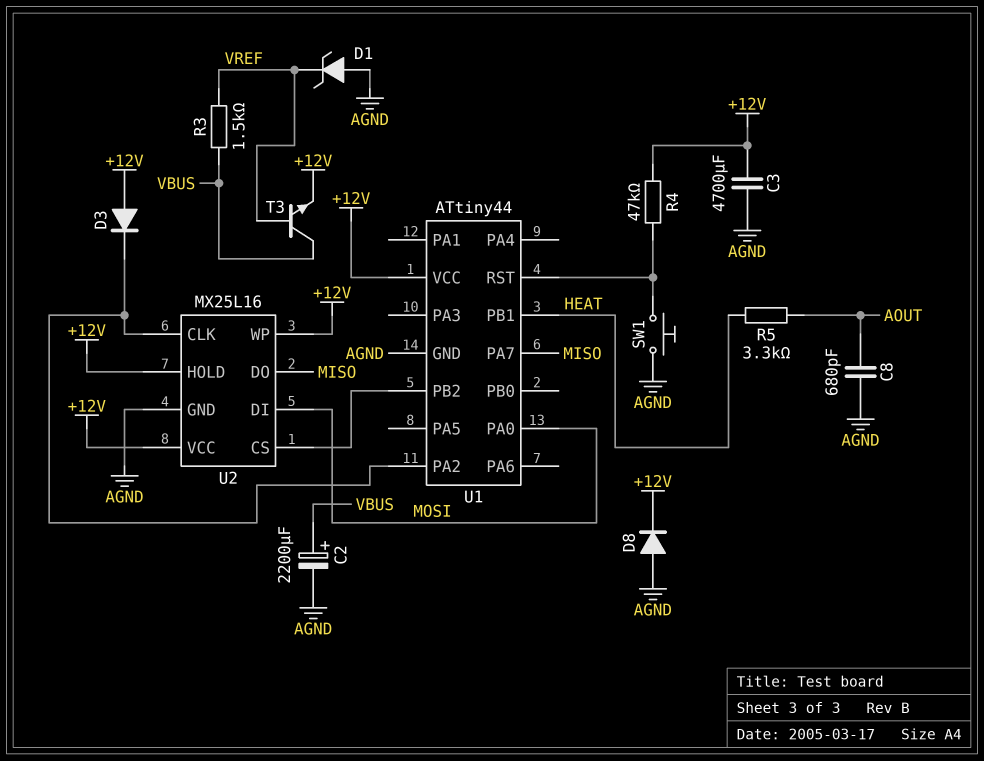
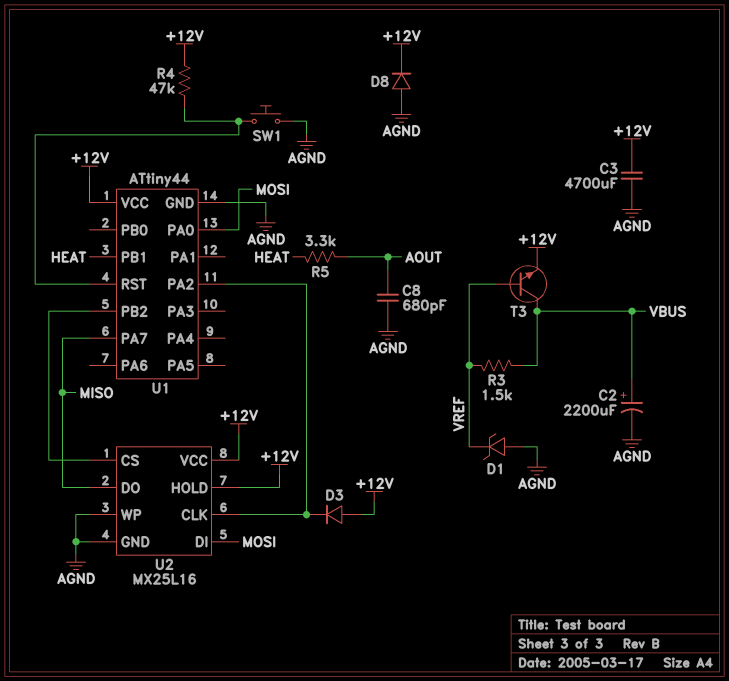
U2 pin WP: +12V -> AGND

